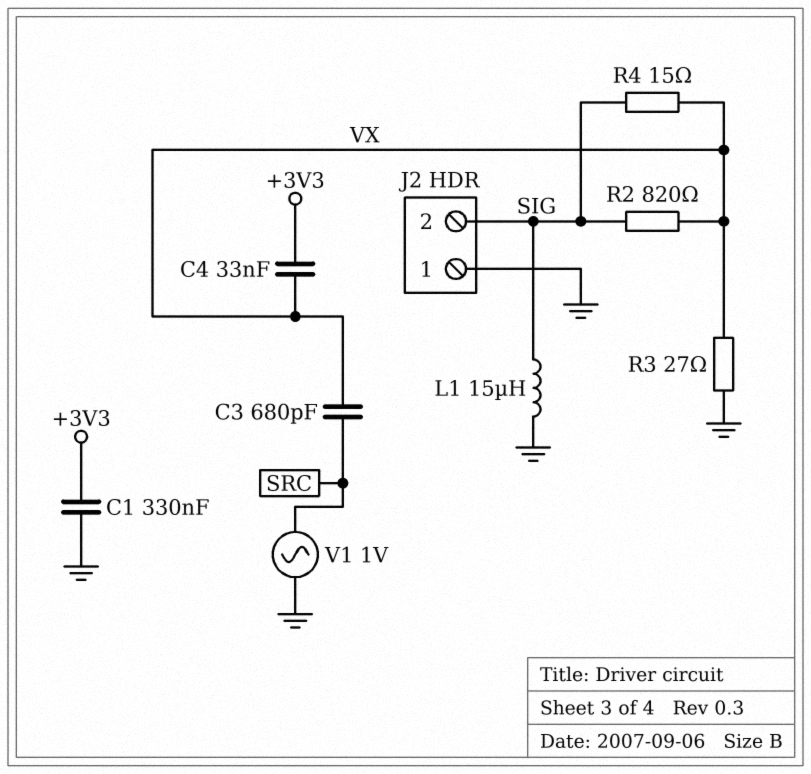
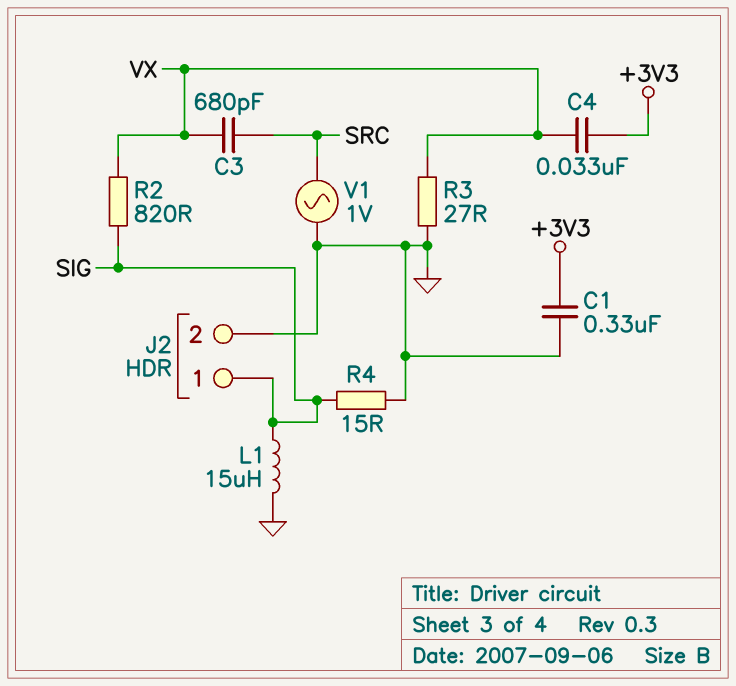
J2 pin 1: GND -> SIG
J2 pin 2: SIG -> GND
R4: 15 (SIG, VX) -> 15 (GND, SIG)

